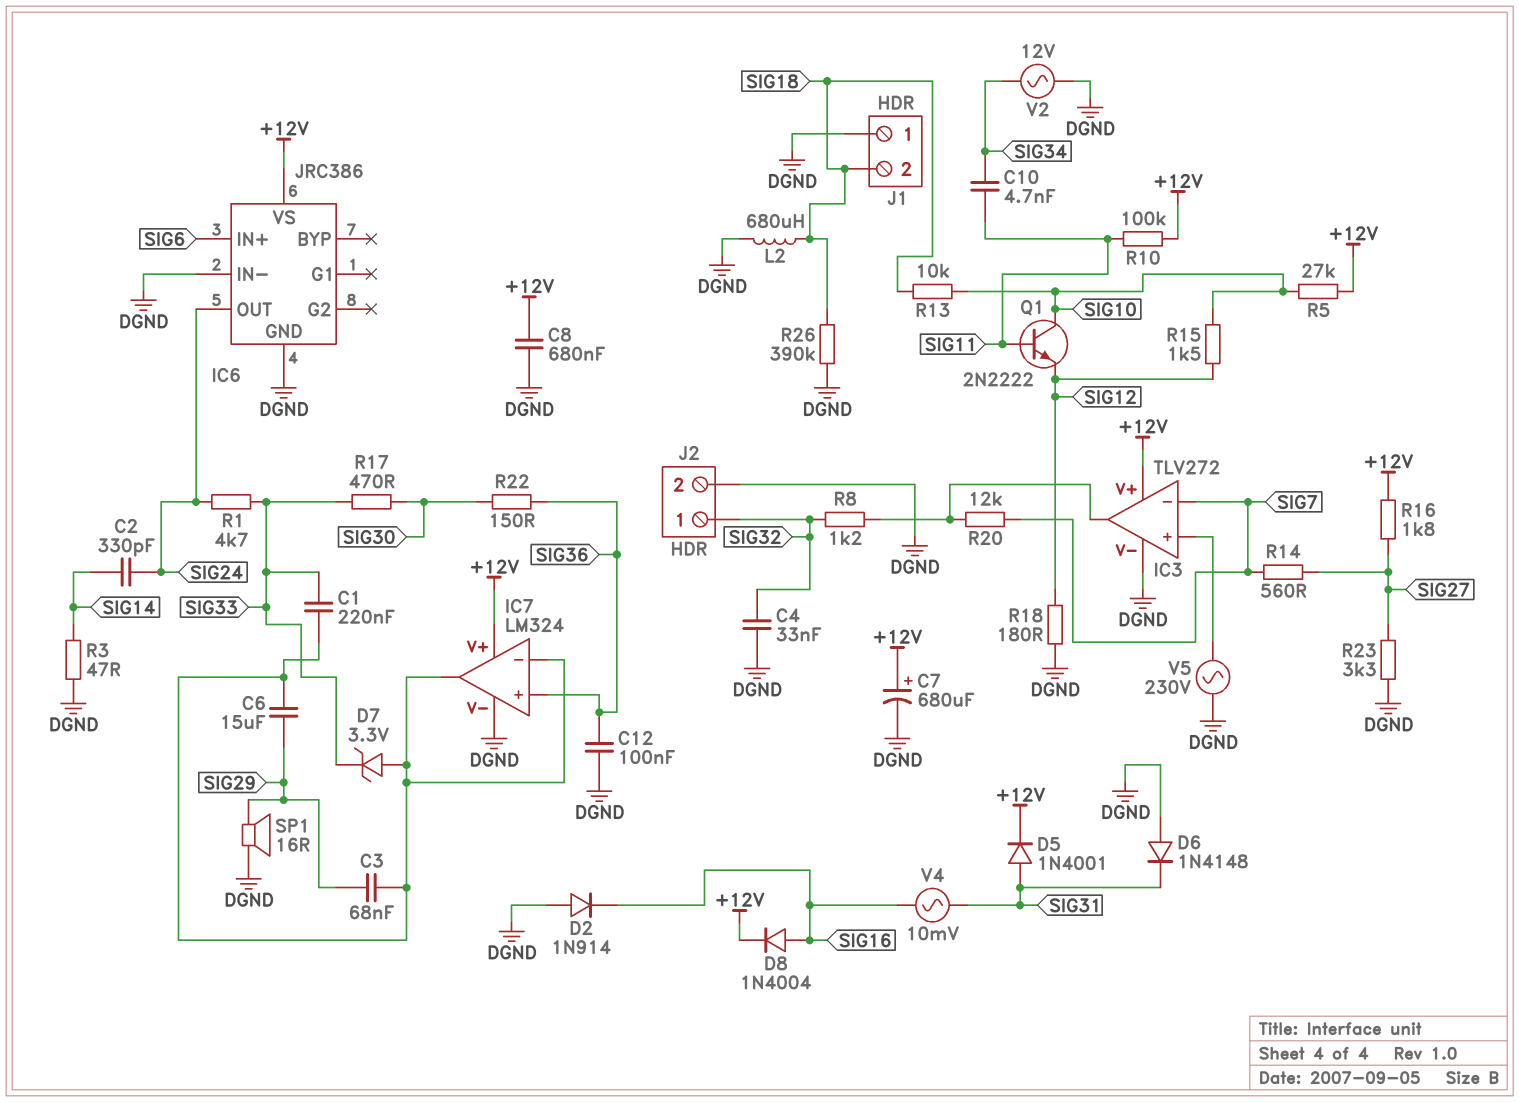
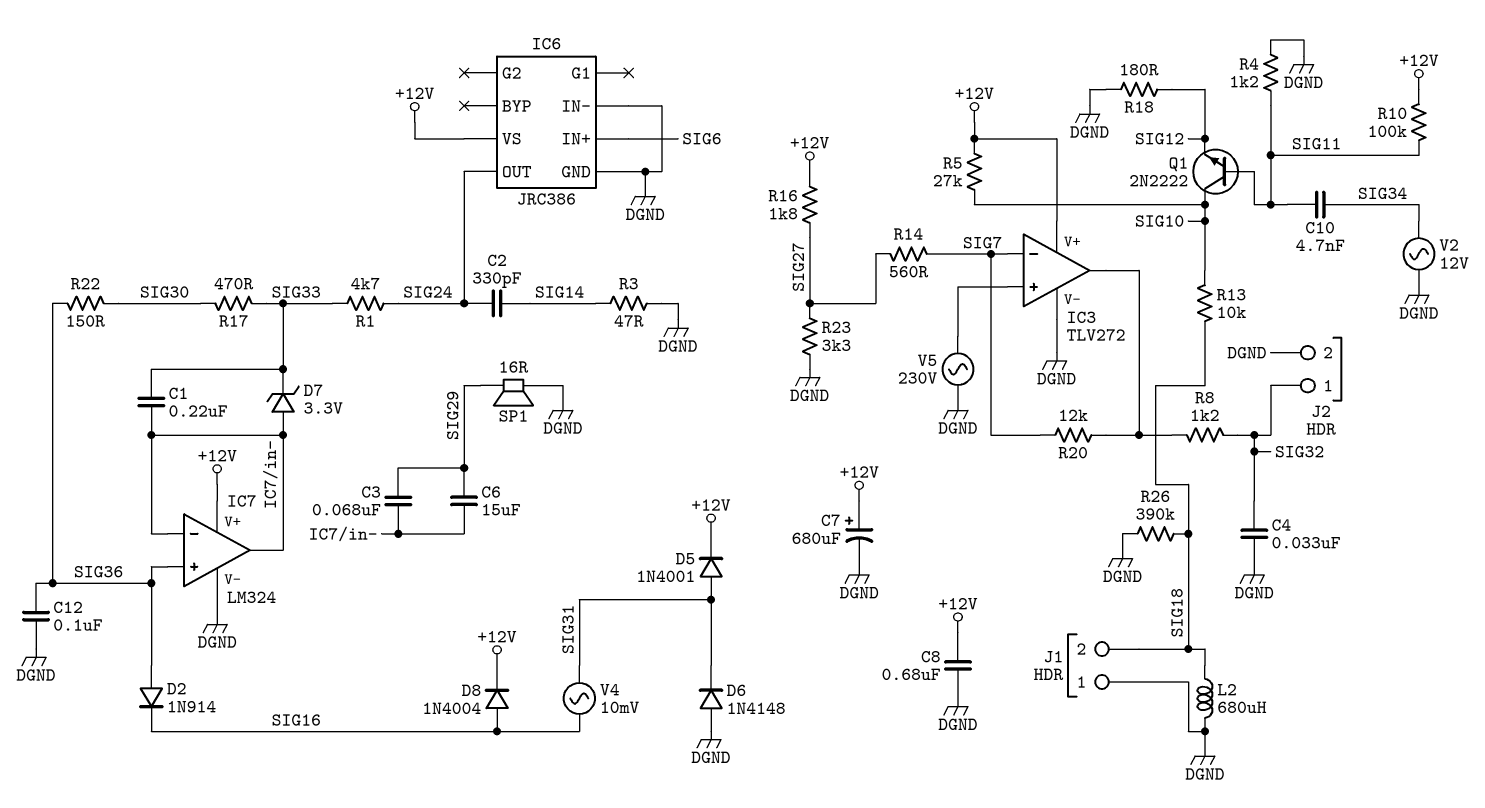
D2: diode 1N914 (A DGND, K SIG16) -> diode 1N914 (A SIG36, K SIG16)
R4: none -> 1.2k (DGND, SIG11)
R15: 1.5k (SIG10, SIG12) -> none

